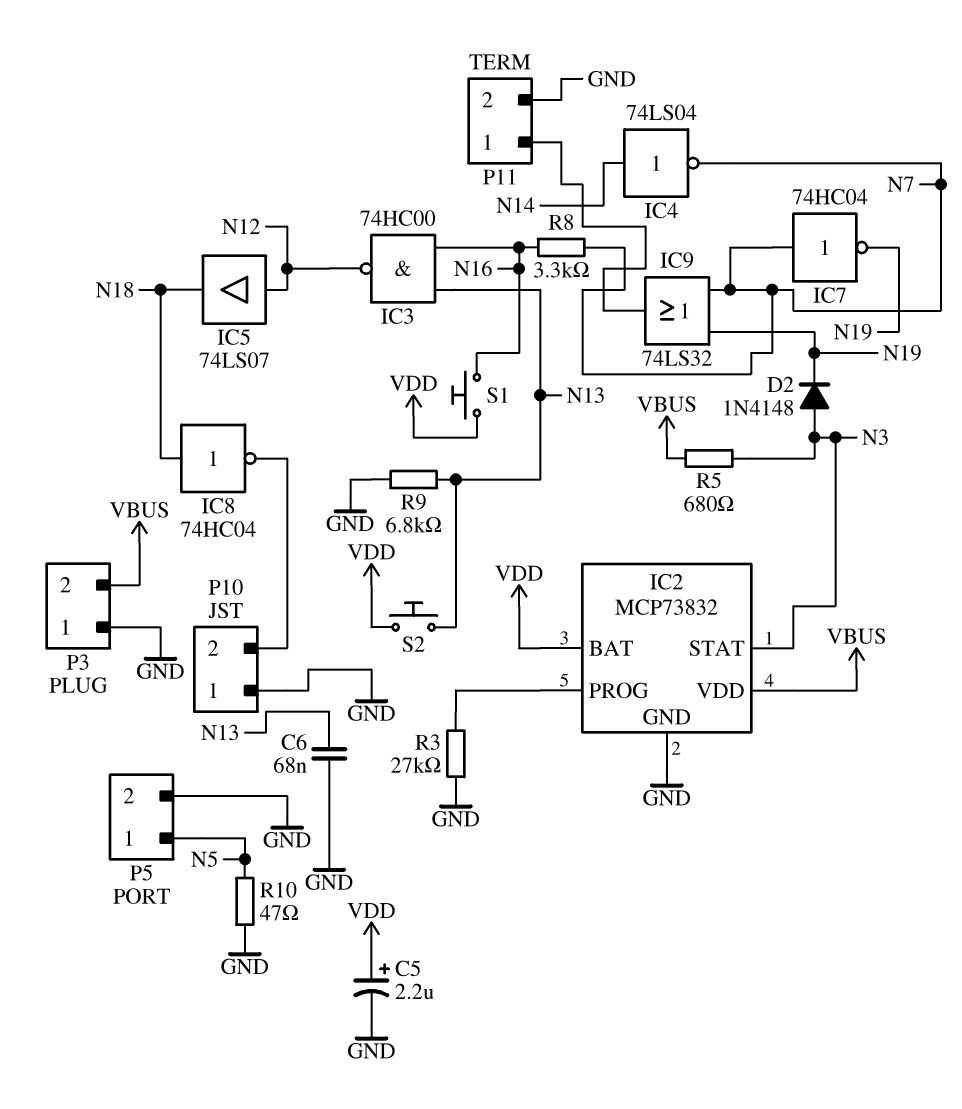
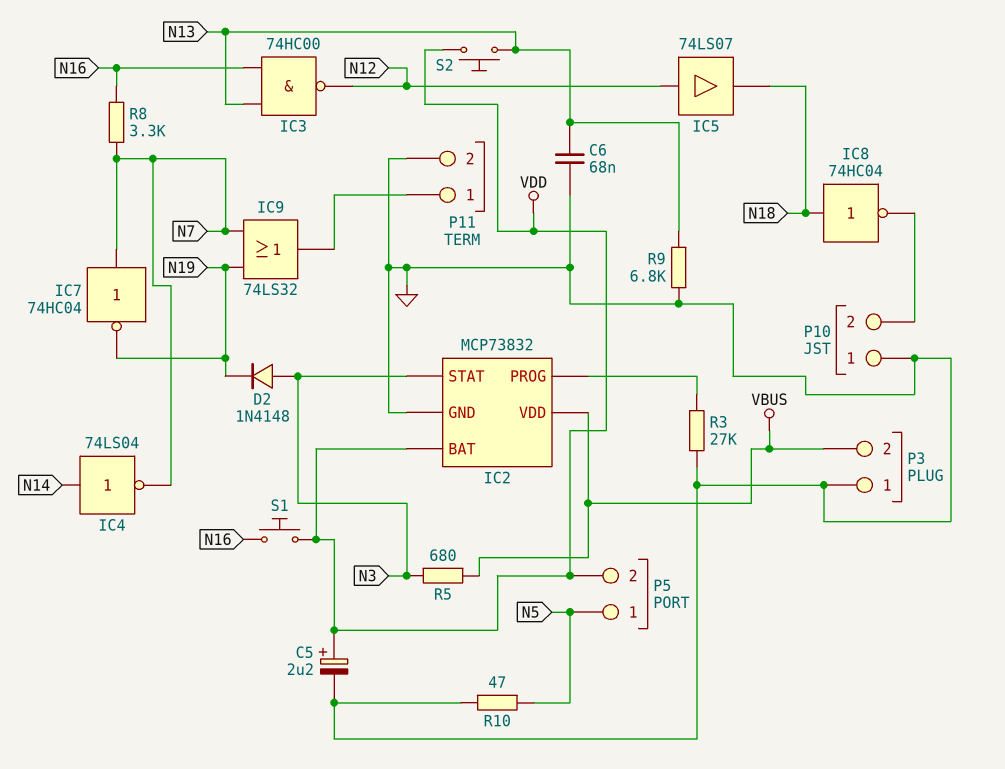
P5 pin 2: GND -> VDD

